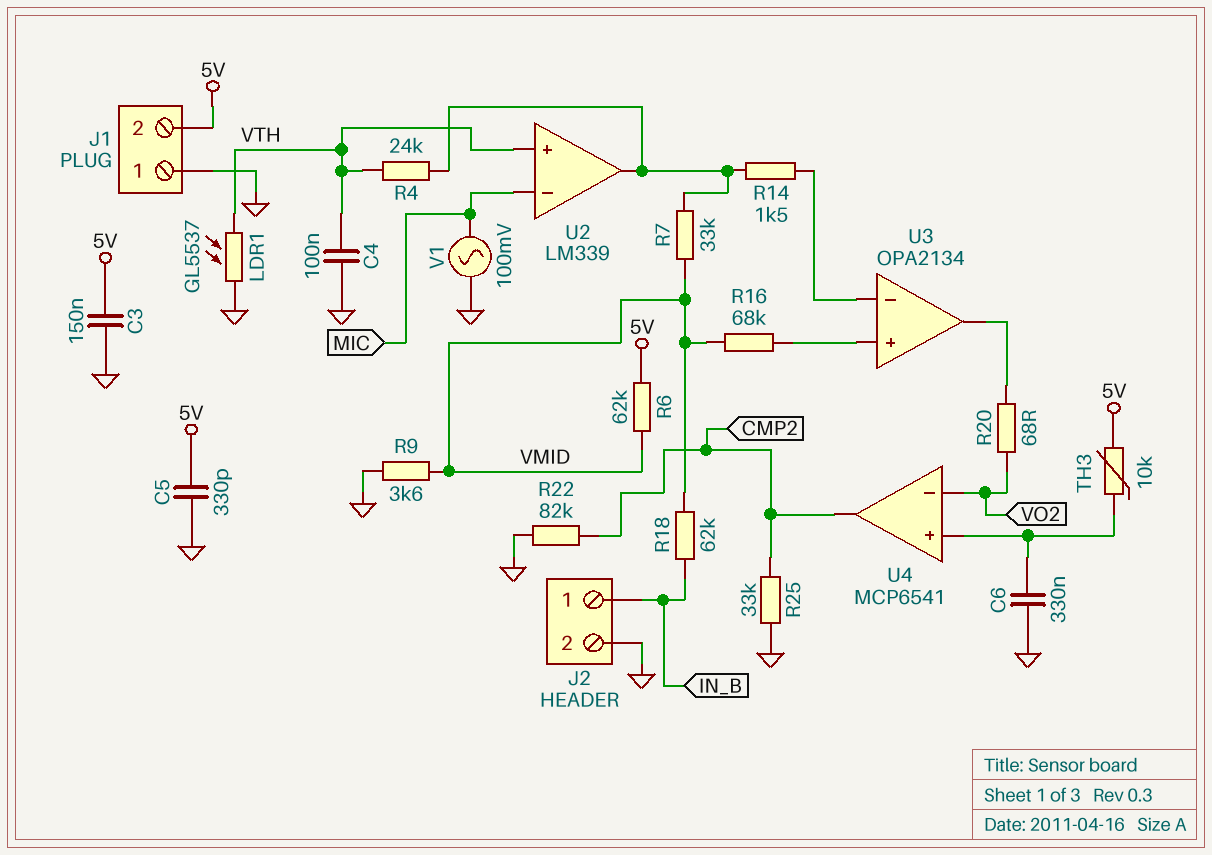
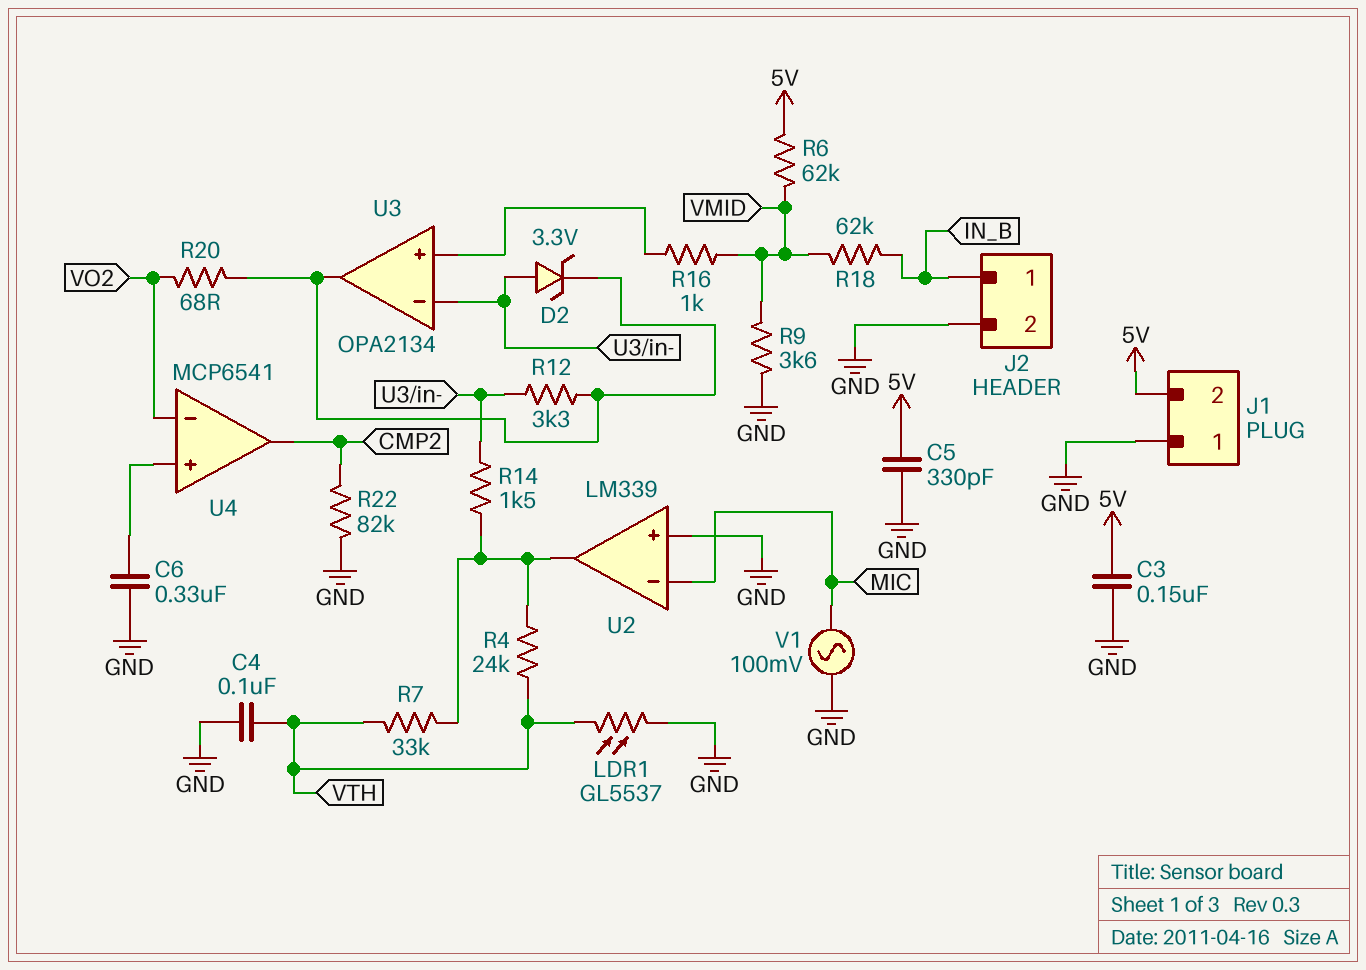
D2: none -> zener 3.3V (A U3/in-, K U3/out)
R7: 33k (U2/out, VMID) -> 33k (U2/out, VTH)
R12: none -> 3.3k (U3/in-, U3/out)
R16: 68k (U3/in+, VMID) -> 1k (U3/in+, VMID)
R25: 33k (CMP2, GND) -> none
TH3: 10k (5V, U4/in+) -> none
U2 pin in+: VTH -> GND

